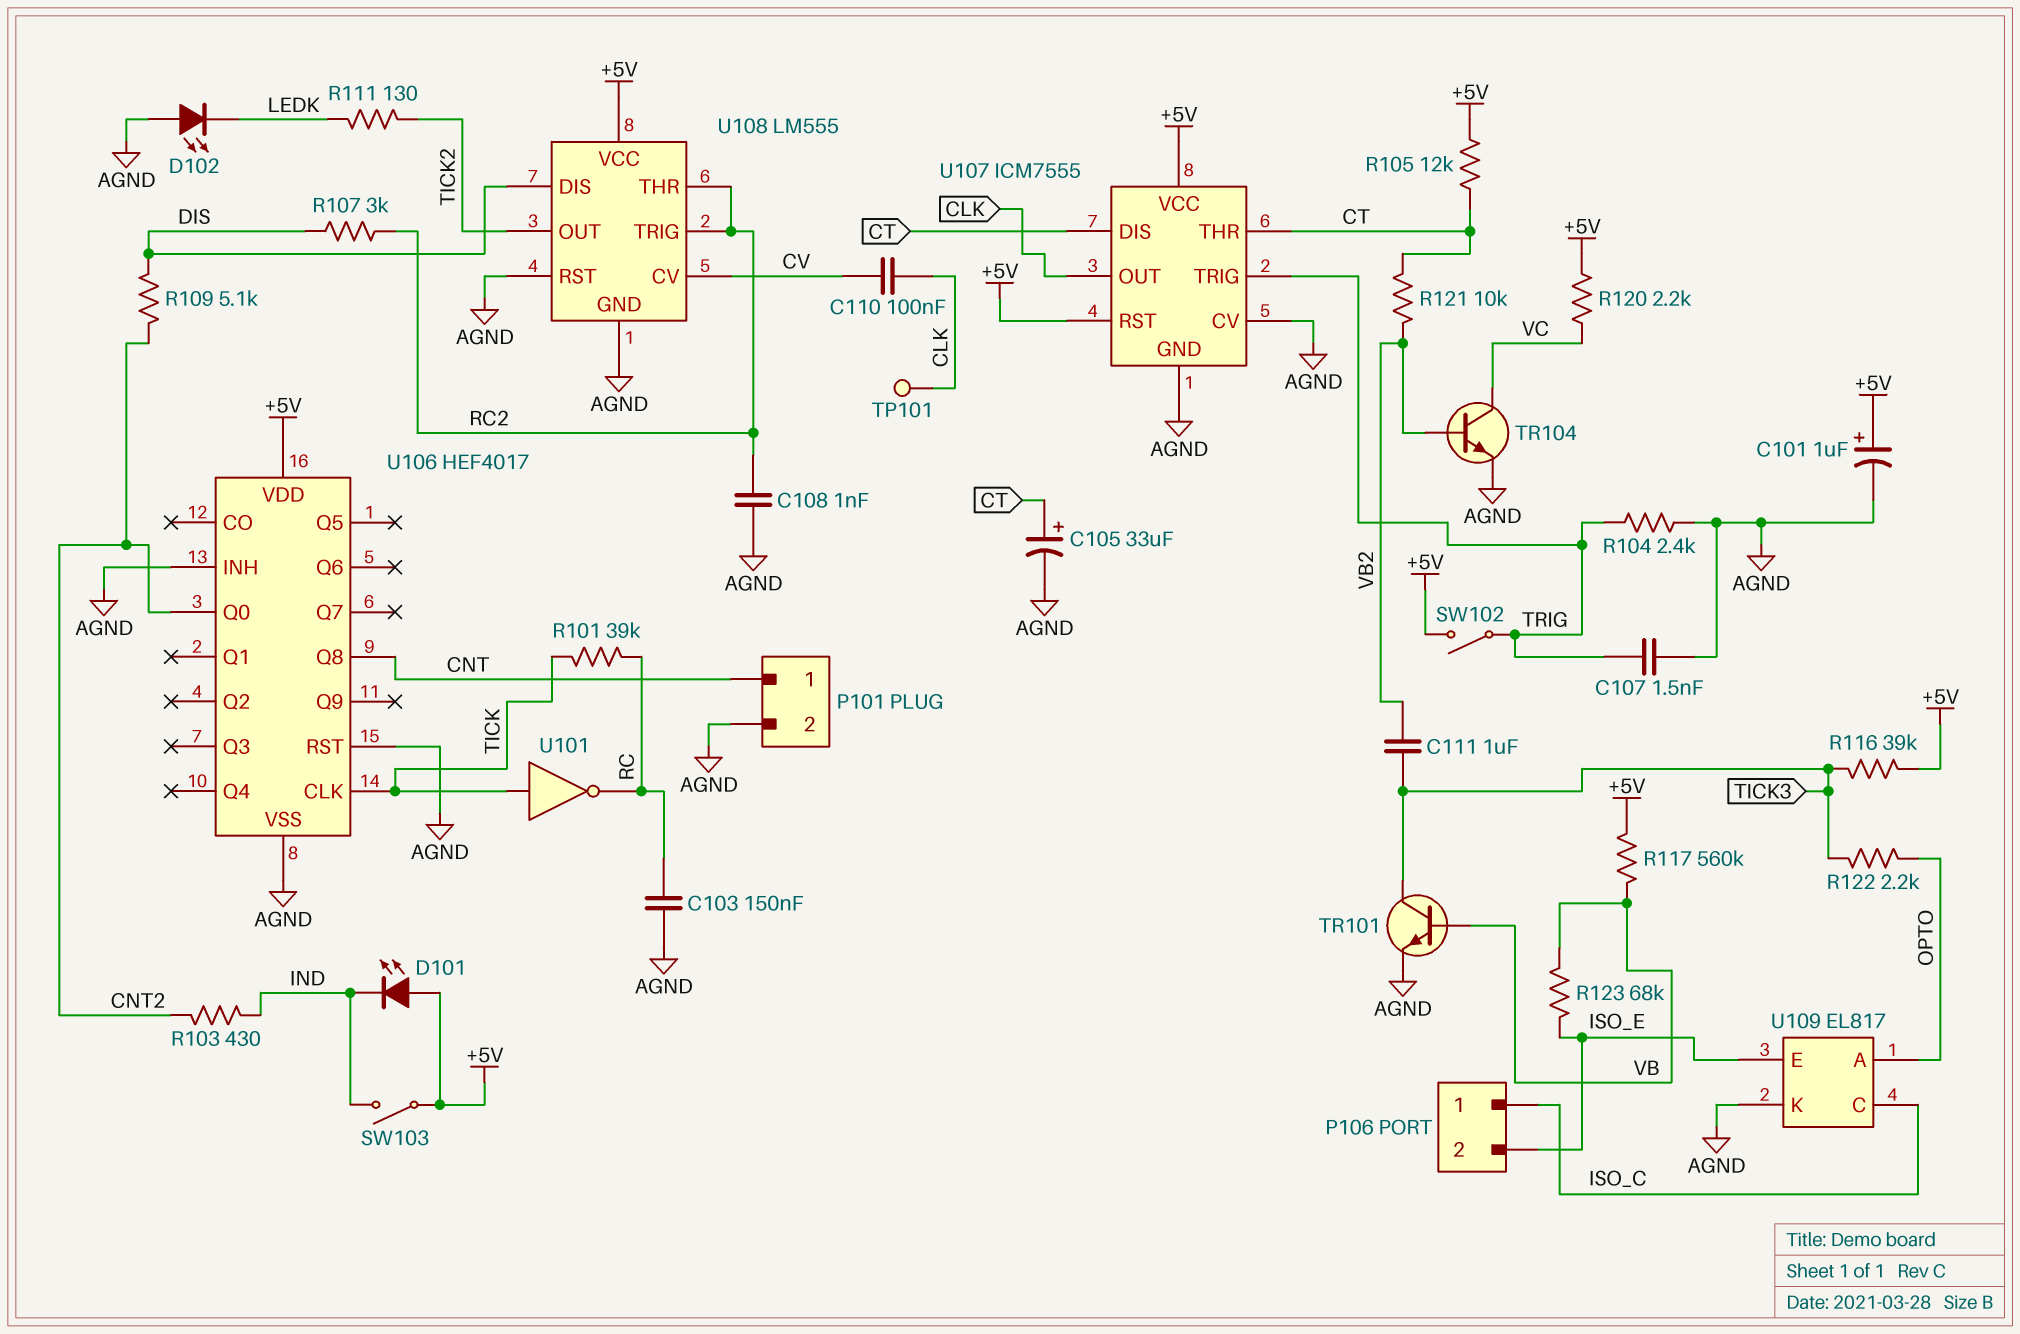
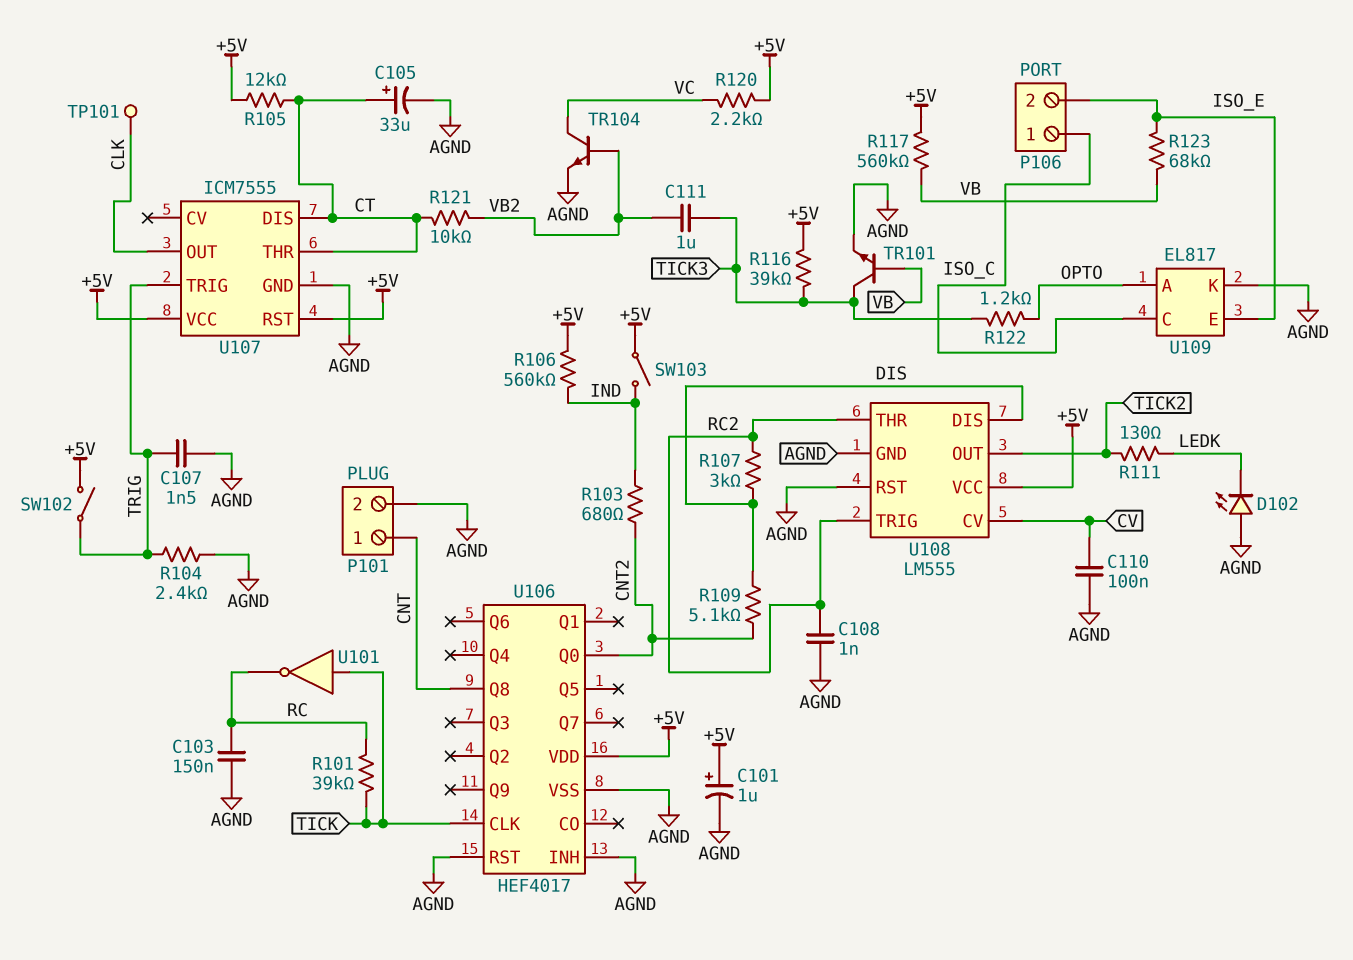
C110: 100nF (CLK, CV) -> 100nF (AGND, CV)
D101: LED (A +5V, K IND) -> none
R103: 430 (CNT2, IND) -> 680 (CNT2, IND)
R106: none -> 560k (+5V, IND)
R122: 2.2k (OPTO, TICK3) -> 1.2k (OPTO, TICK3)
U107 pin CV: AGND -> none

